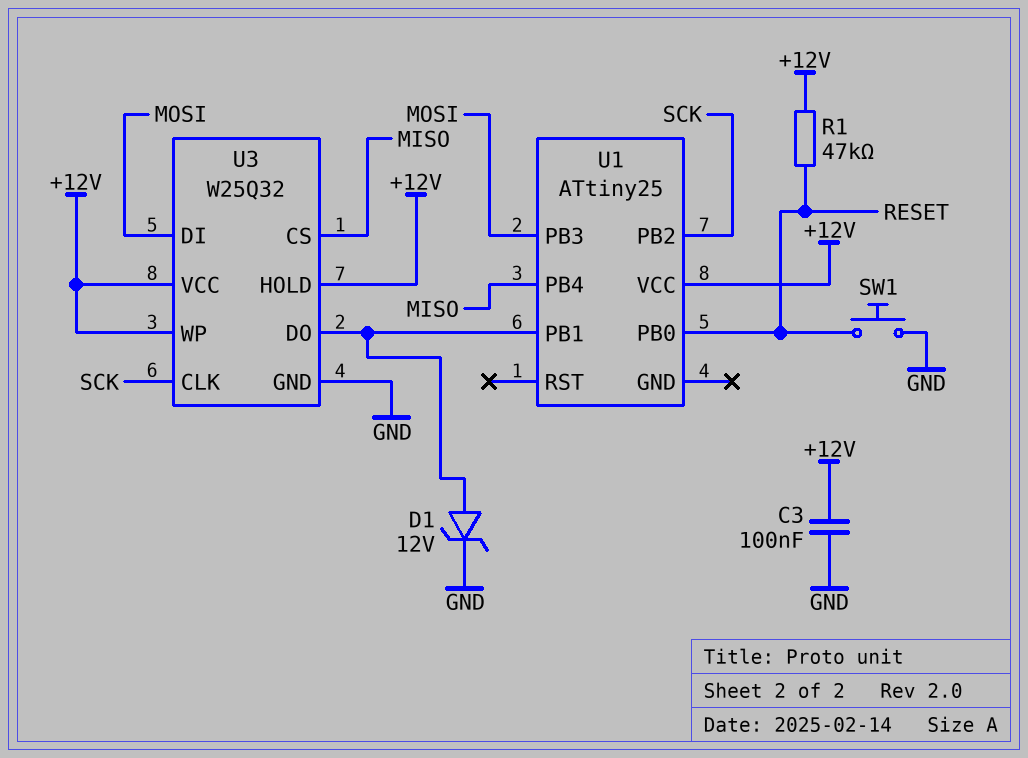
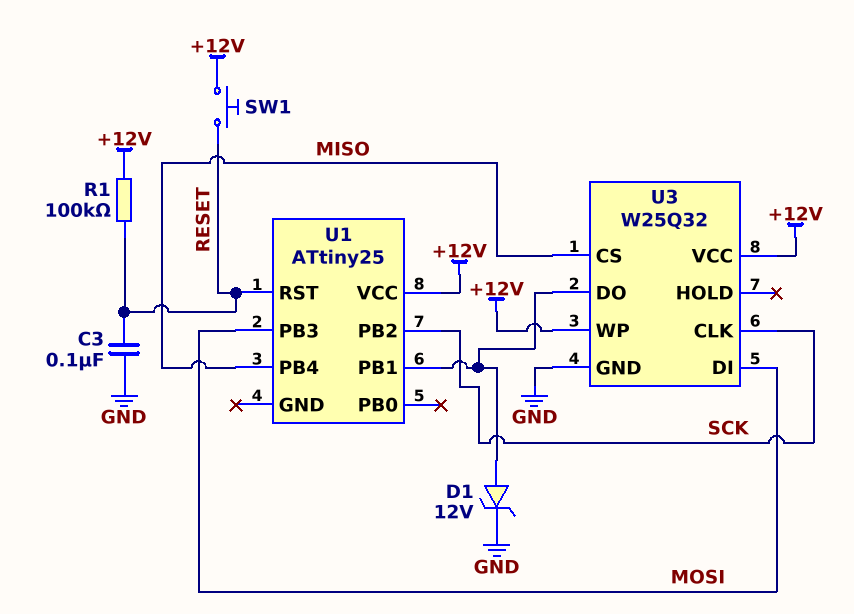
C3: 100nF (+12V, GND) -> 100nF (GND, RESET)
R1: 47k (+12V, RESET) -> 100k (+12V, RESET)
SW1: button (GND, RESET) -> button (+12V, RESET)
U1 pin PB0: RESET -> none
U1 pin RST: none -> RESET
U3 pin HOLD: +12V -> none

